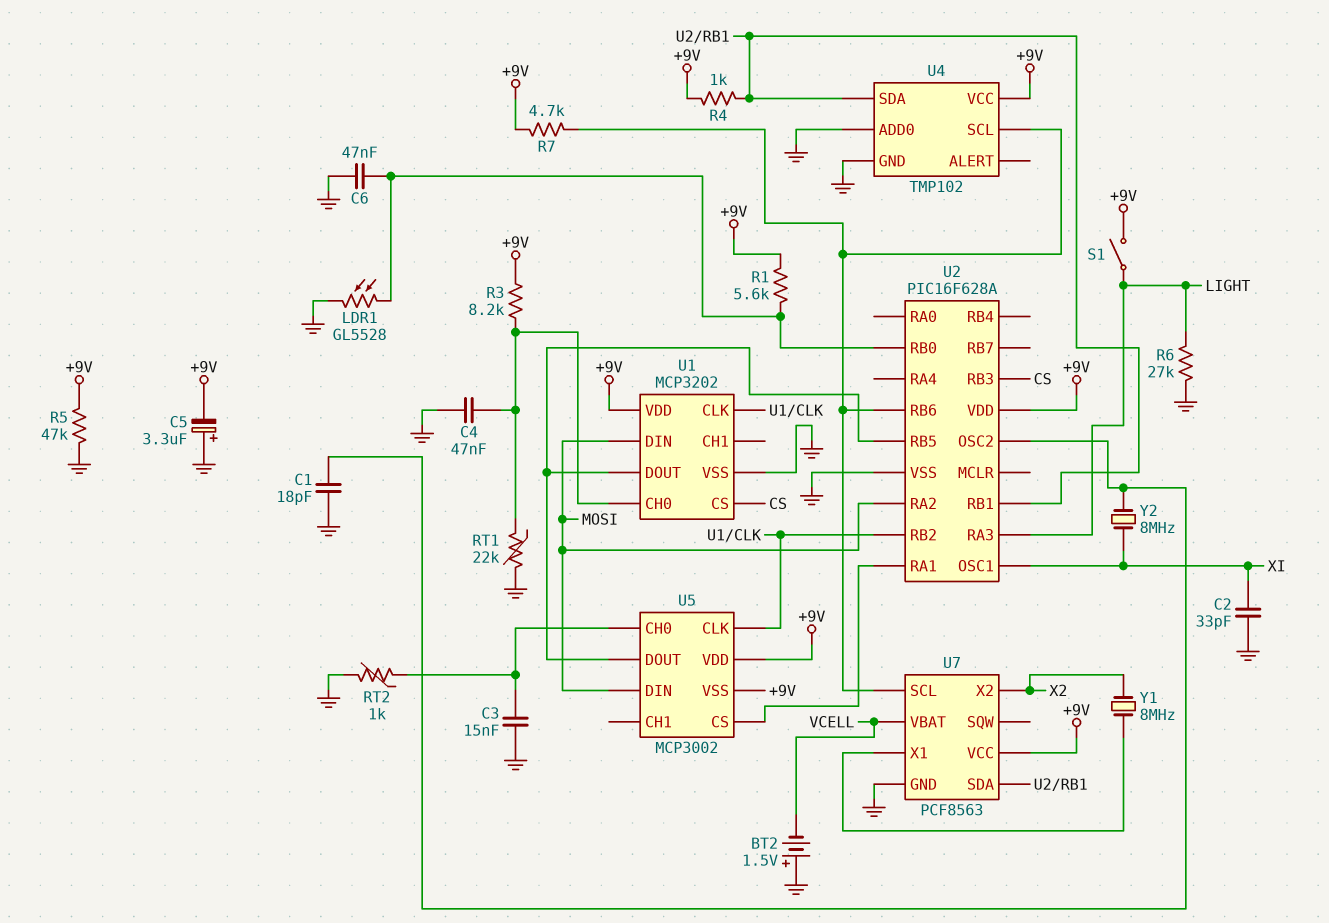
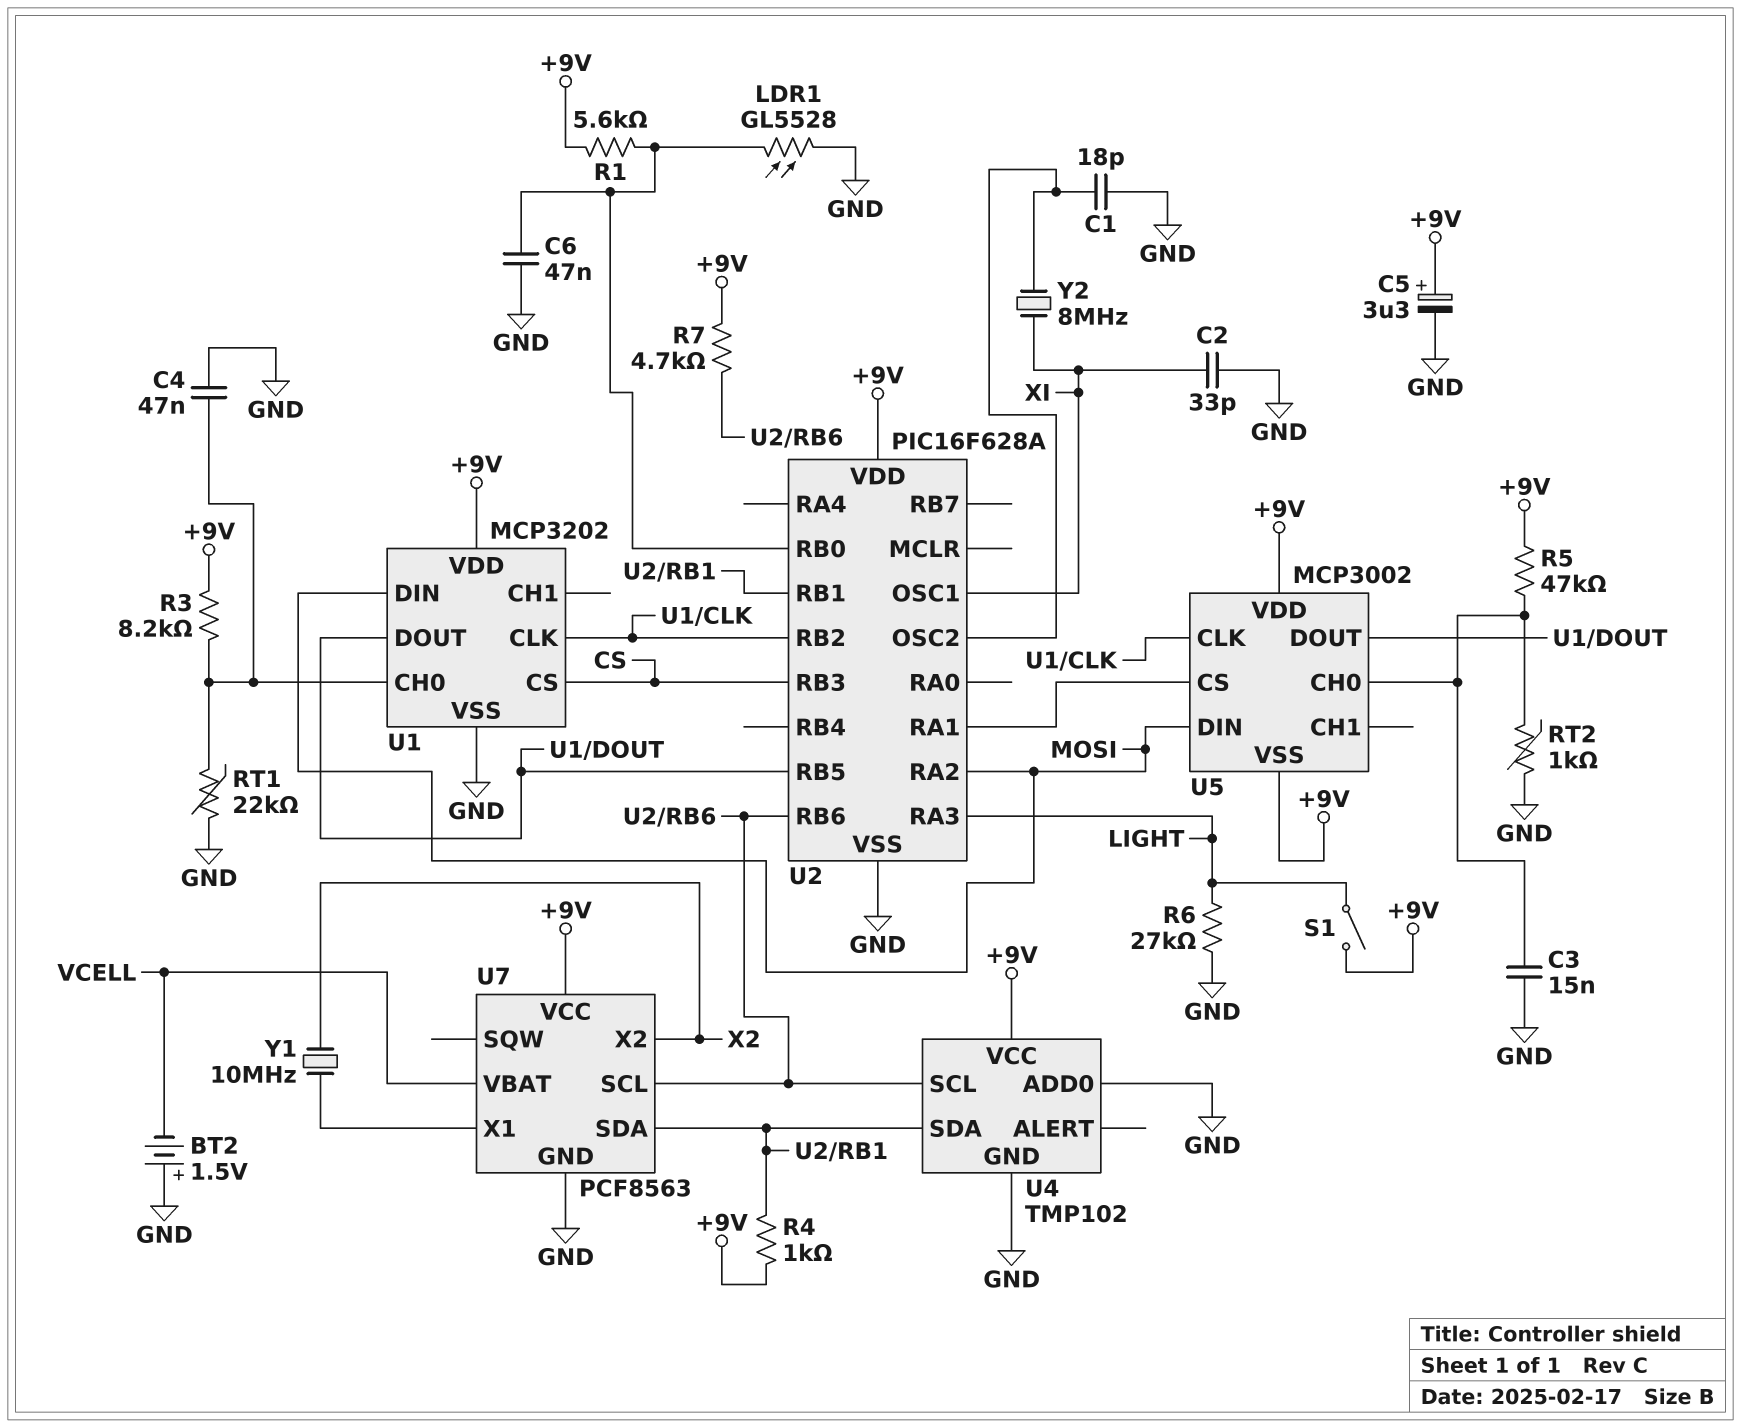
C5: 3.3uF (plus GND, minus +9V) -> 3.3uF (plus +9V, minus GND)
R5: 47k (+9V, GND) -> 47k (+9V, U5/CH0)
Y1: 8MHz (U7/X1, X2) -> 10MHz (U7/X1, X2)

